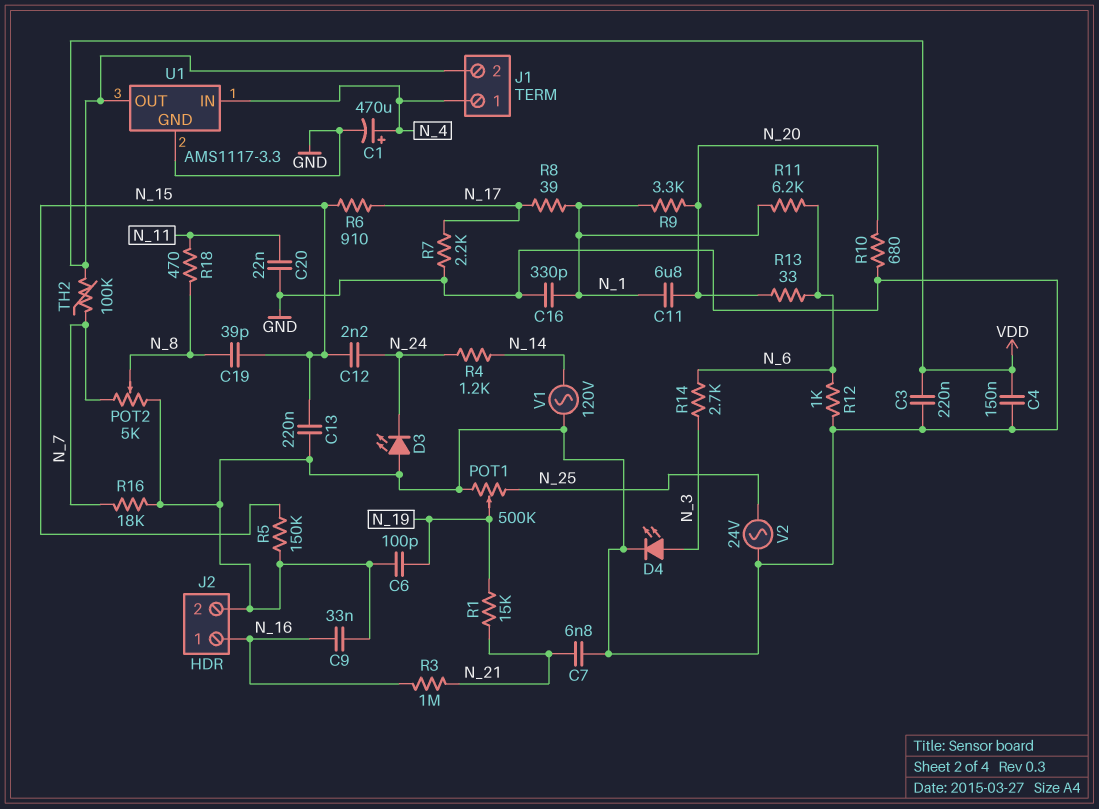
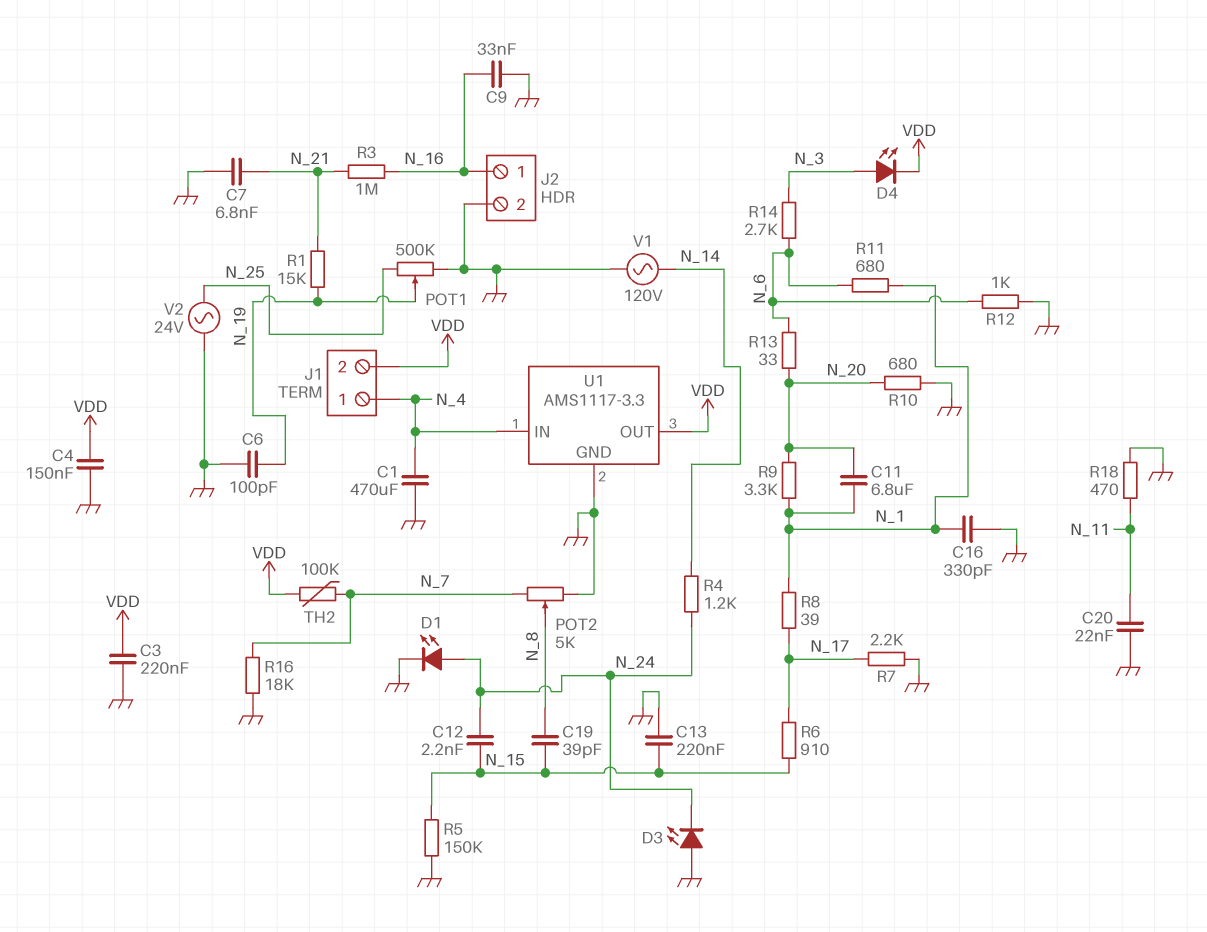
C1: 470uF (plus N_4, minus GND) -> 470uF (GND, N_4)
D1: none -> LED (A N_24, K GND)
D4: LED (A N_3, K GND) -> LED (A N_3, K VDD)
R11: 6.2k (N_1, N_6) -> 680 (N_1, N_6)
R18: 470 (N_8, N_11) -> 470 (GND, N_11)

